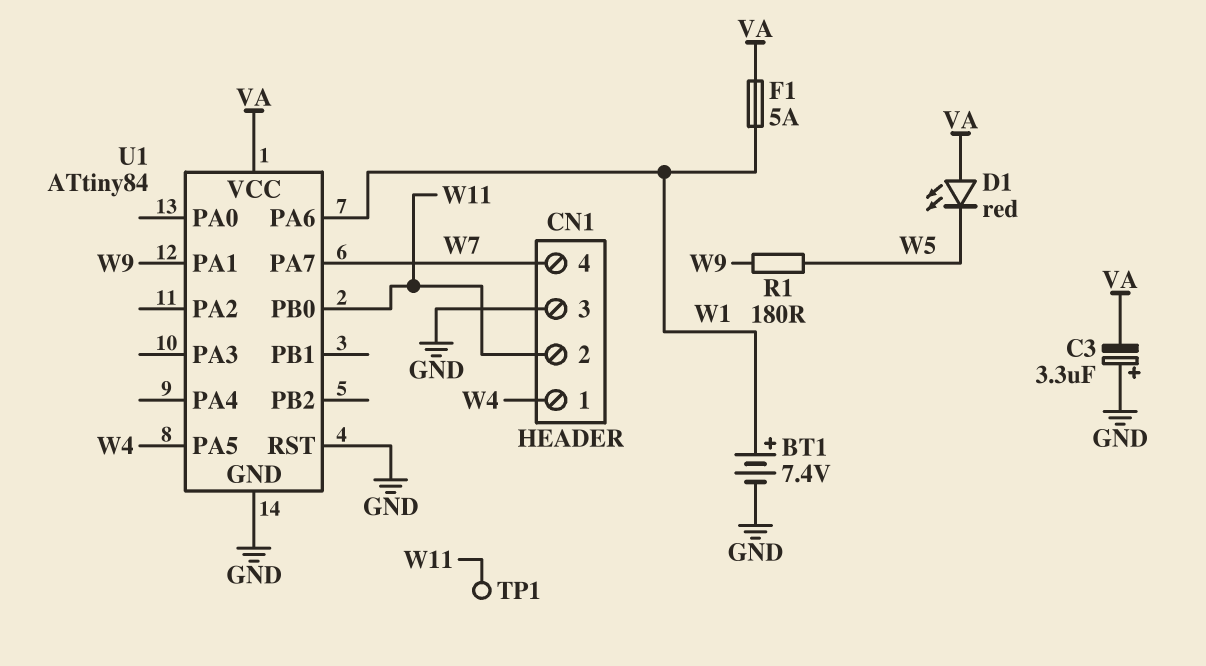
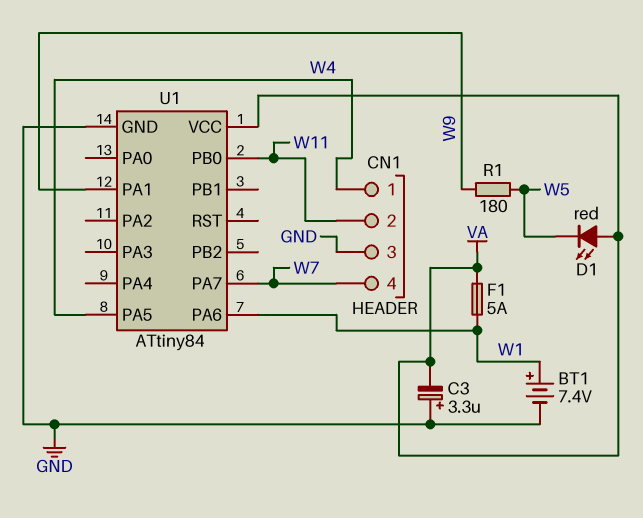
TP1: test point (W11) -> none
U1 pin RST: GND -> none

